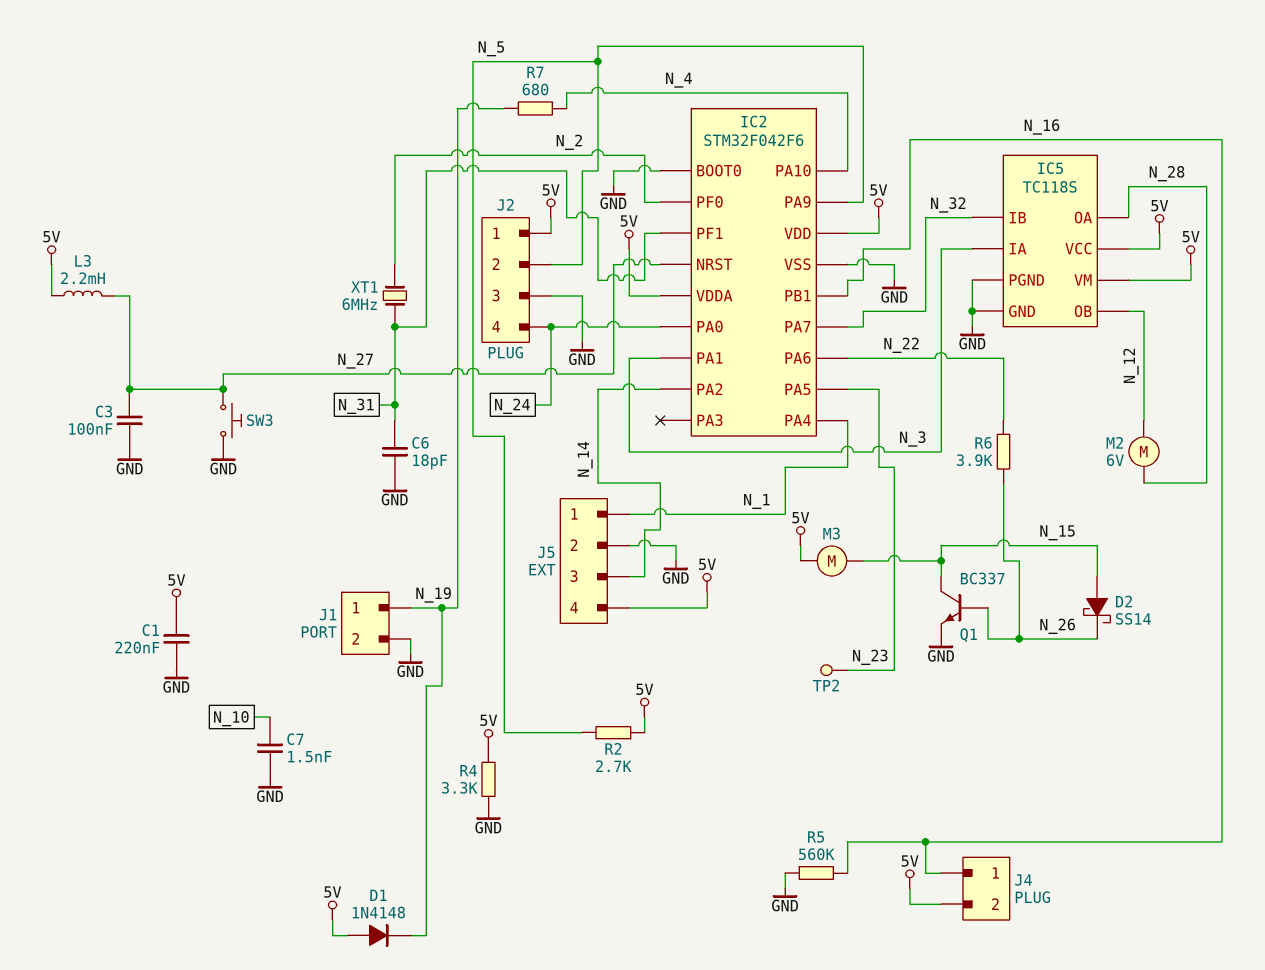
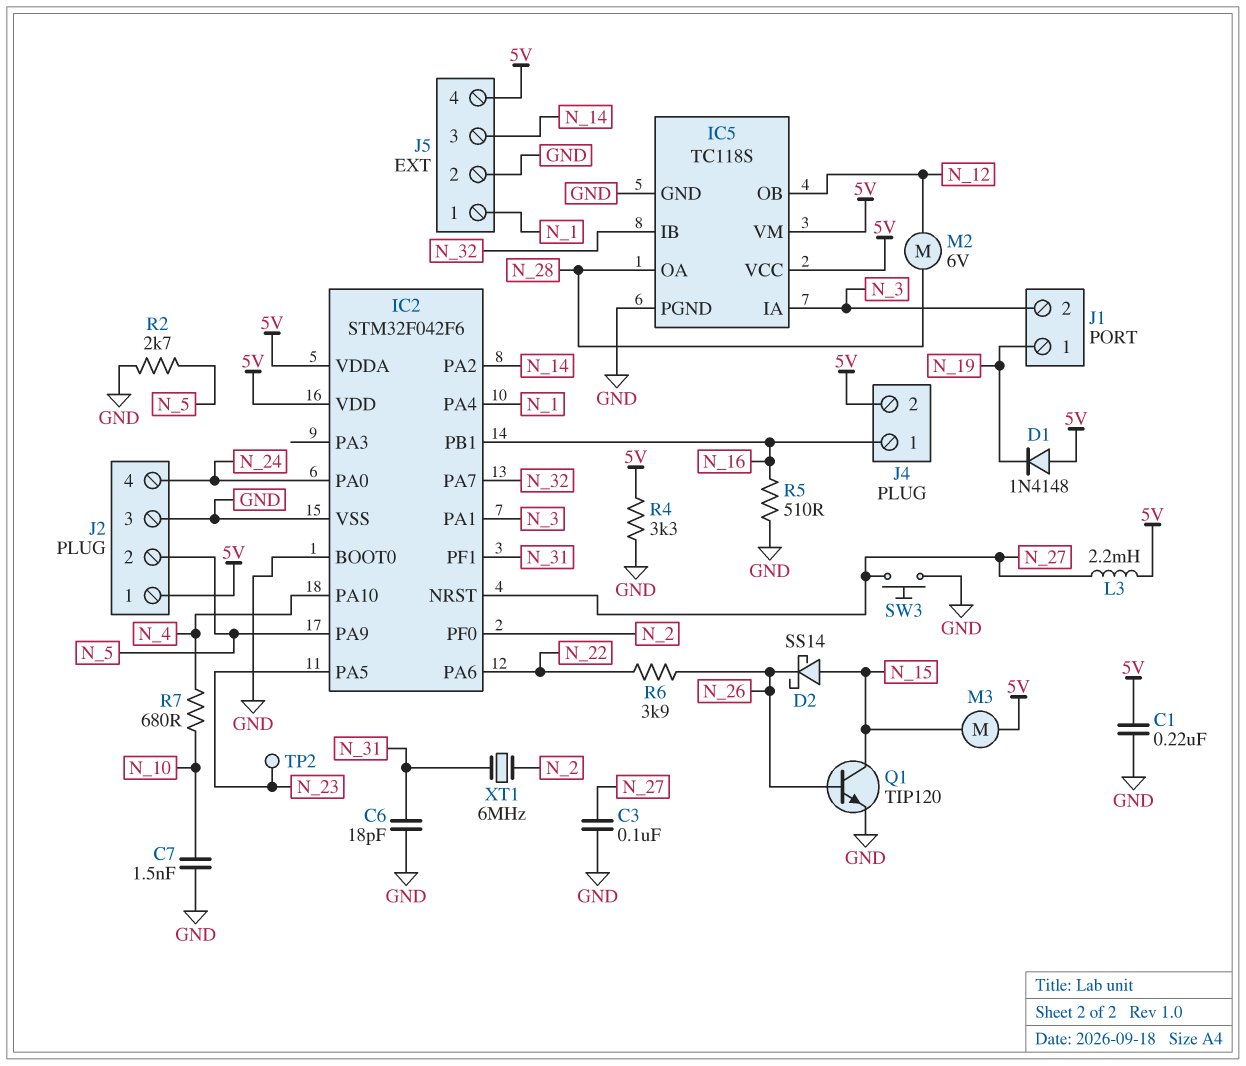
J1 pin 2: GND -> N_3
Q1: NPN BC337 (B N_26, C N_15, E GND) -> NPN TIP120 (B N_26, C N_15, E GND)
R2: 2.7k (5V, N_5) -> 2.7k (GND, N_5)
R5: 560k (GND, N_16) -> 510 (GND, N_16)
R7: 680 (N_4, N_19) -> 680 (N_4, N_10)

